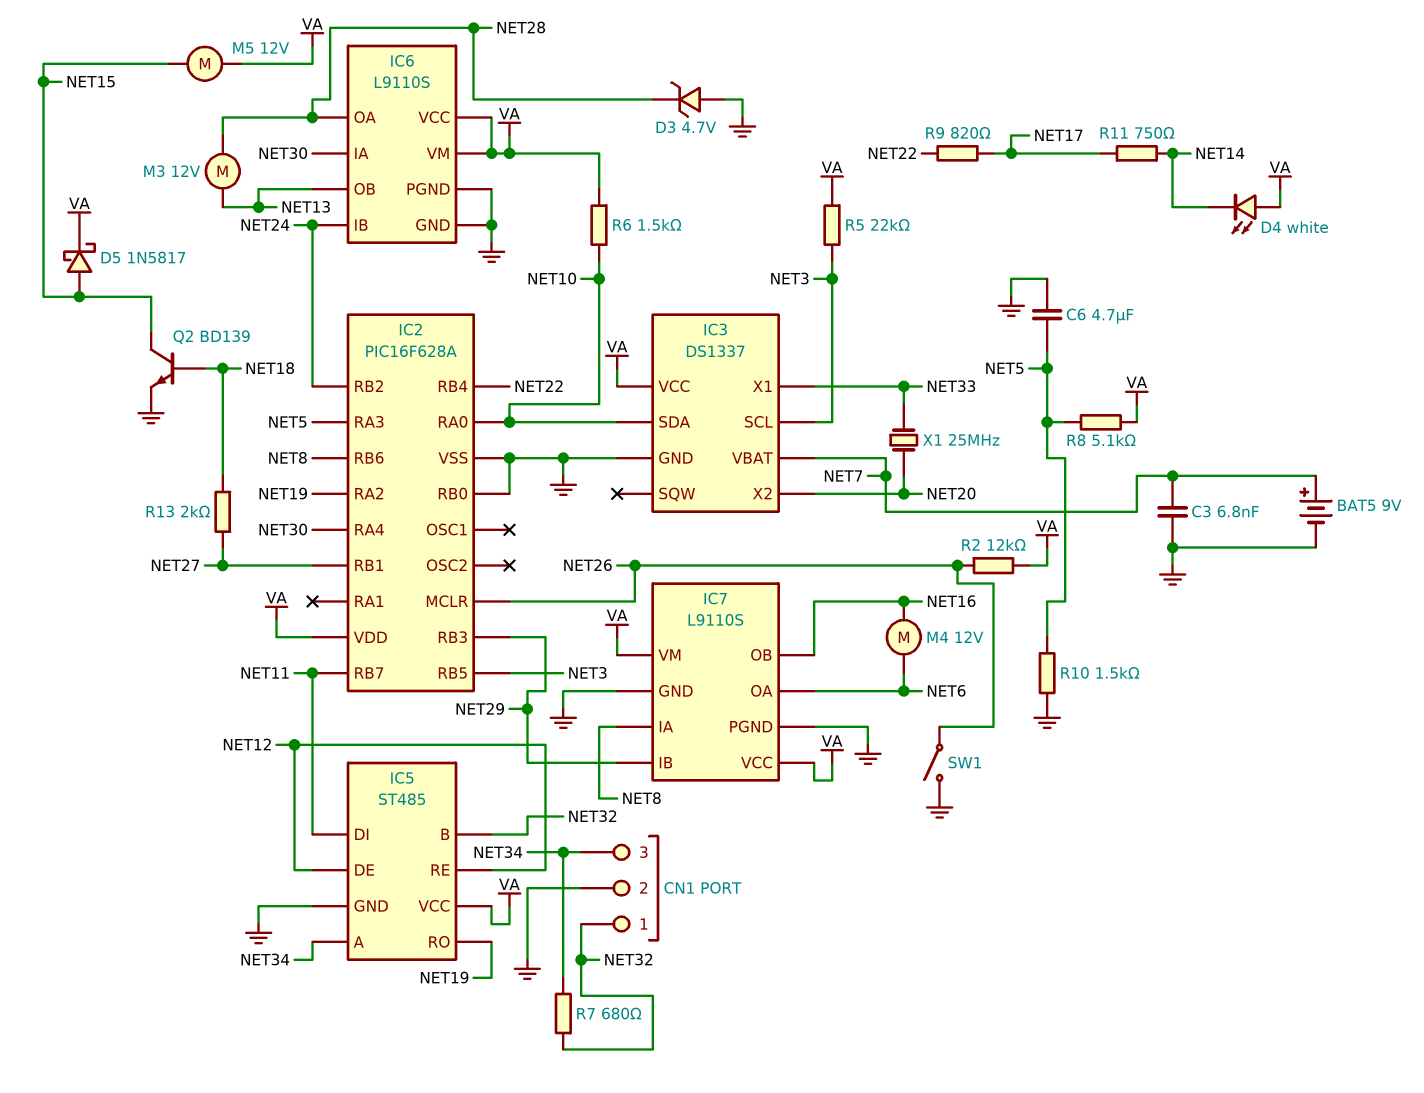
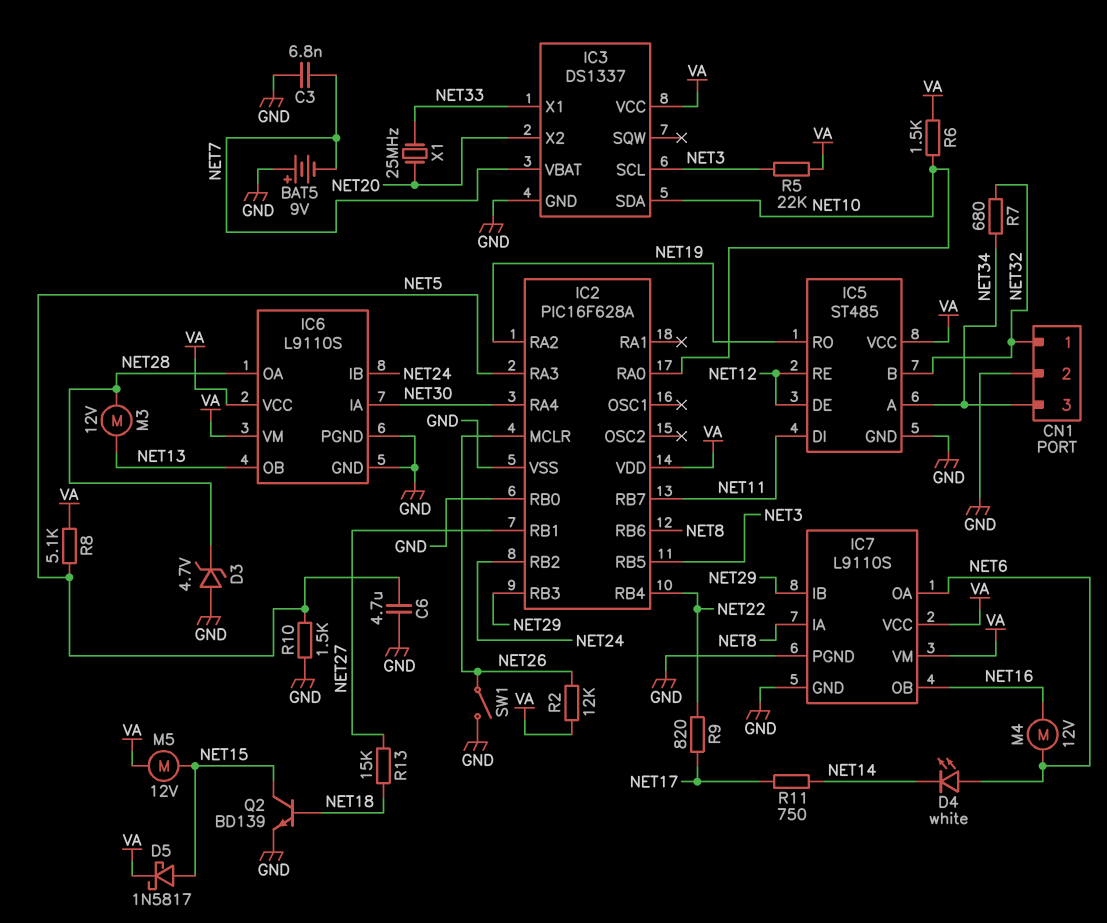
BAT5: 9V (plus NET7, minus GND) -> 9V (plus GND, minus NET7)
D4: LED white (A VA, K NET14) -> LED white (A NET6, K NET14)
R13: 2k (NET18, NET27) -> 15k (NET18, NET27)

